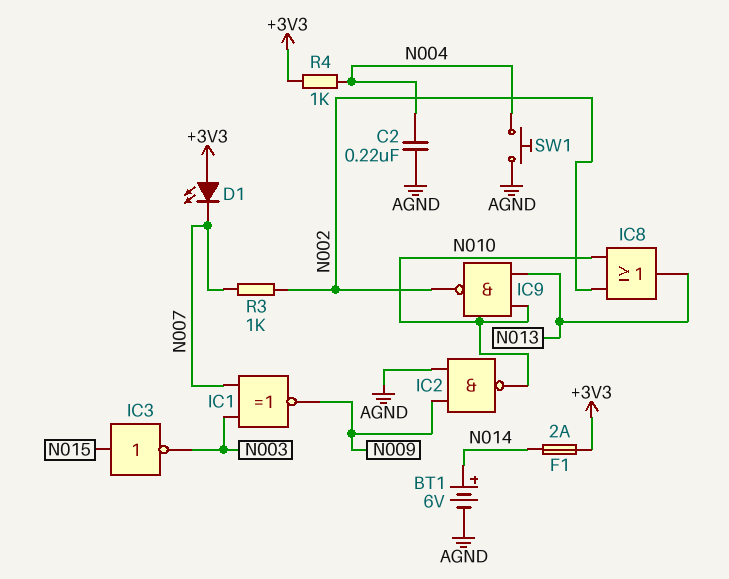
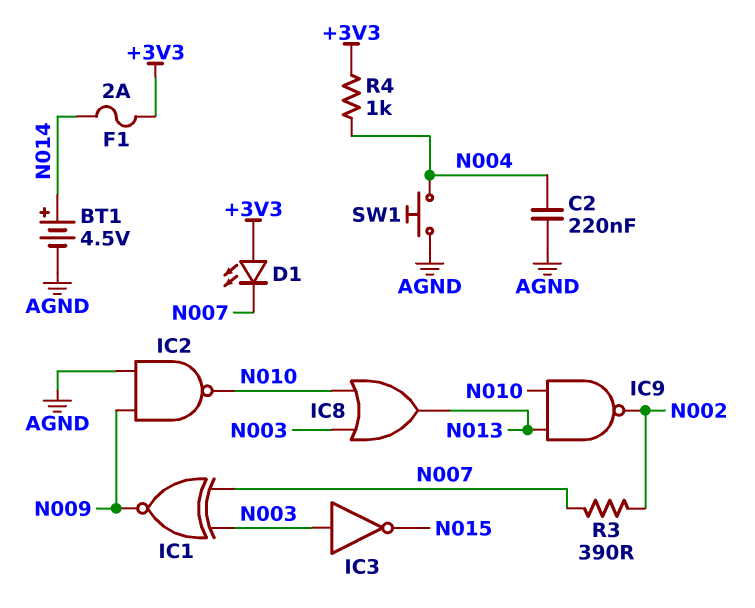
BT1: 6V (plus N014, minus AGND) -> 4.5V (plus N014, minus AGND)
IC3: NOT (in N015, out N003) -> NOT (in N003, out N015)
IC8: OR (in N002, in N010, out N013) -> OR (in N003, in N010, out N013)
R3: 1k (N002, N007) -> 390 (N002, N007)

